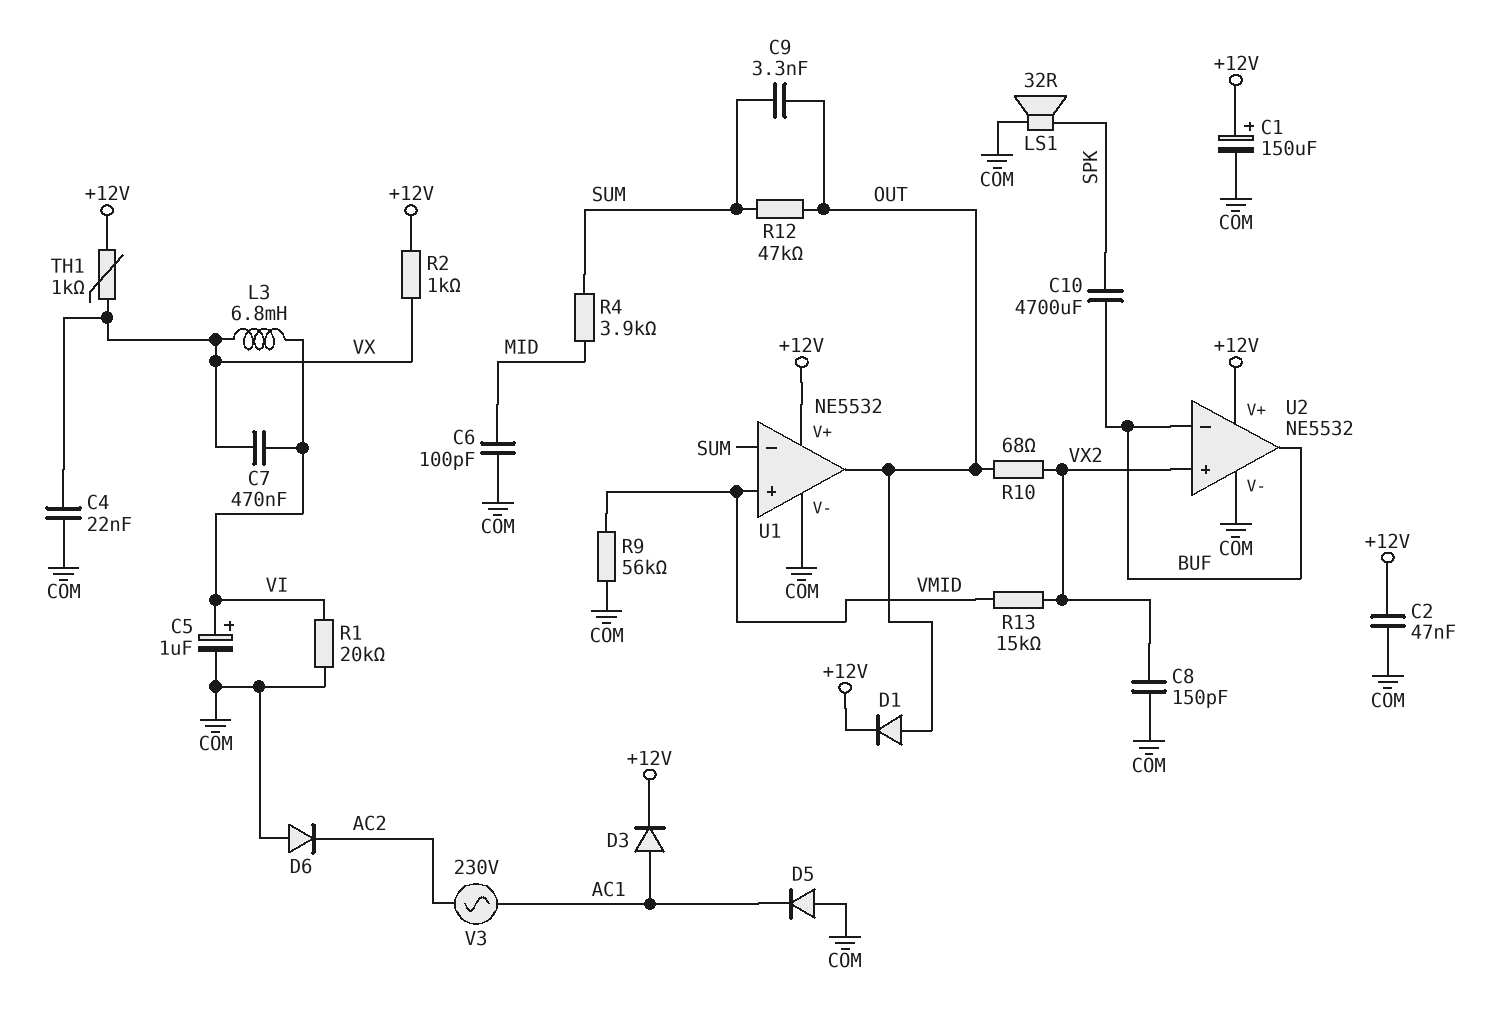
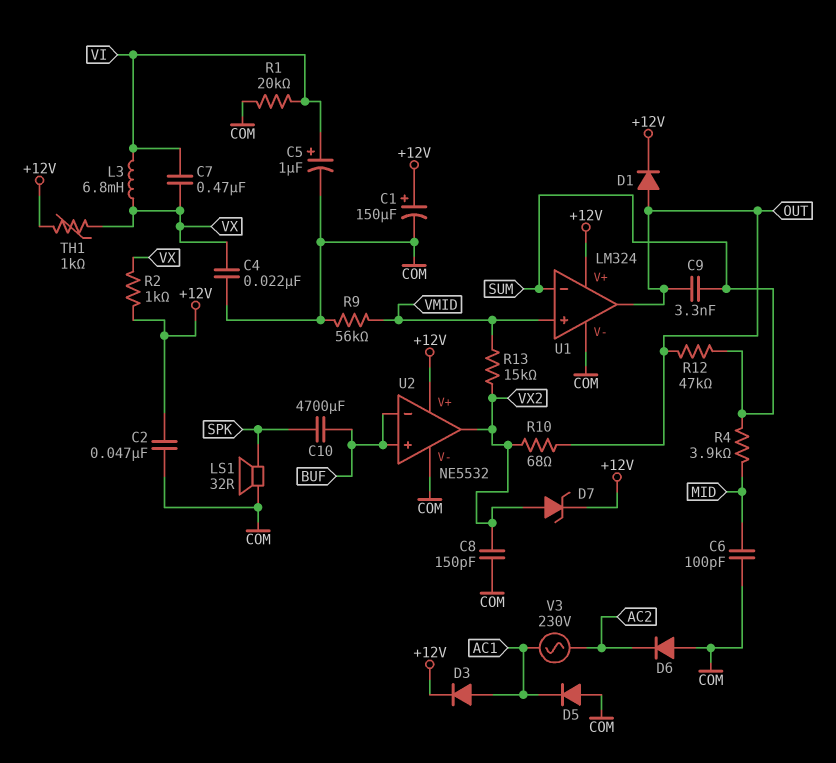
D7: none -> zener (A VX2, K +12V)
U1: NE5532 -> LM324
U2 pin in+: VX2 -> BUF
U2 pin out: BUF -> VX2

